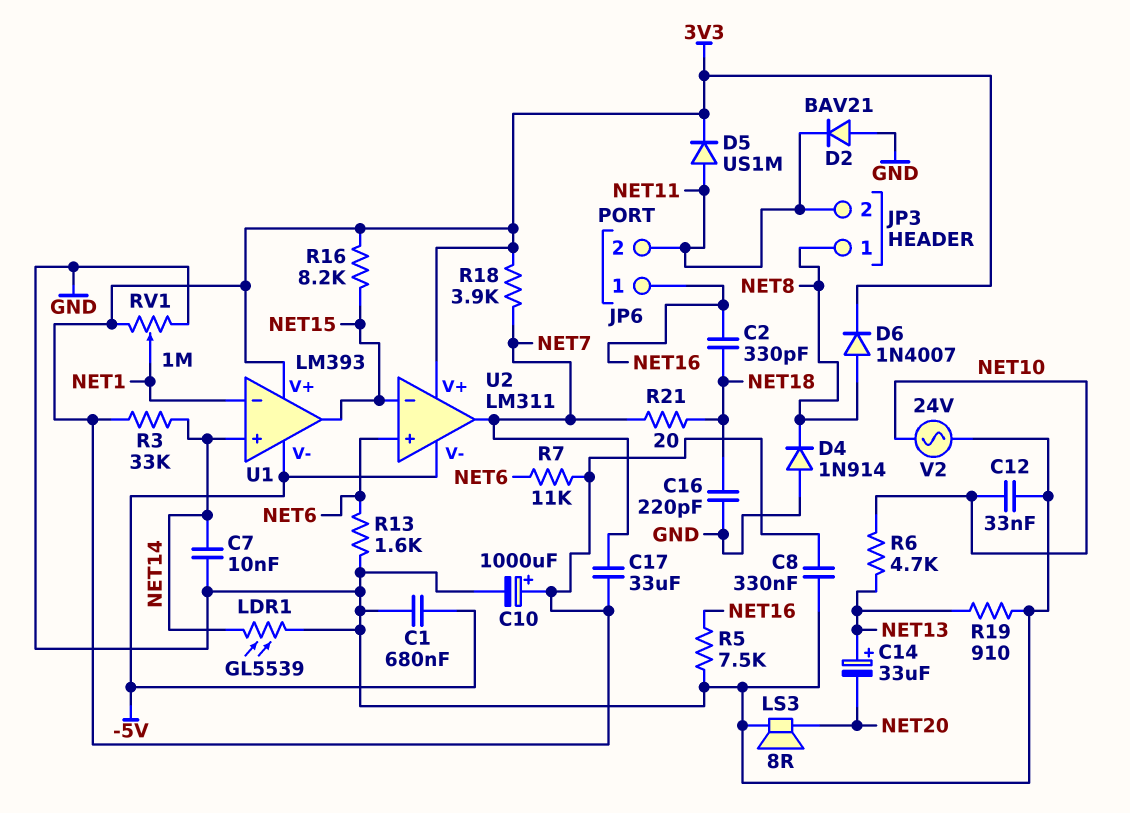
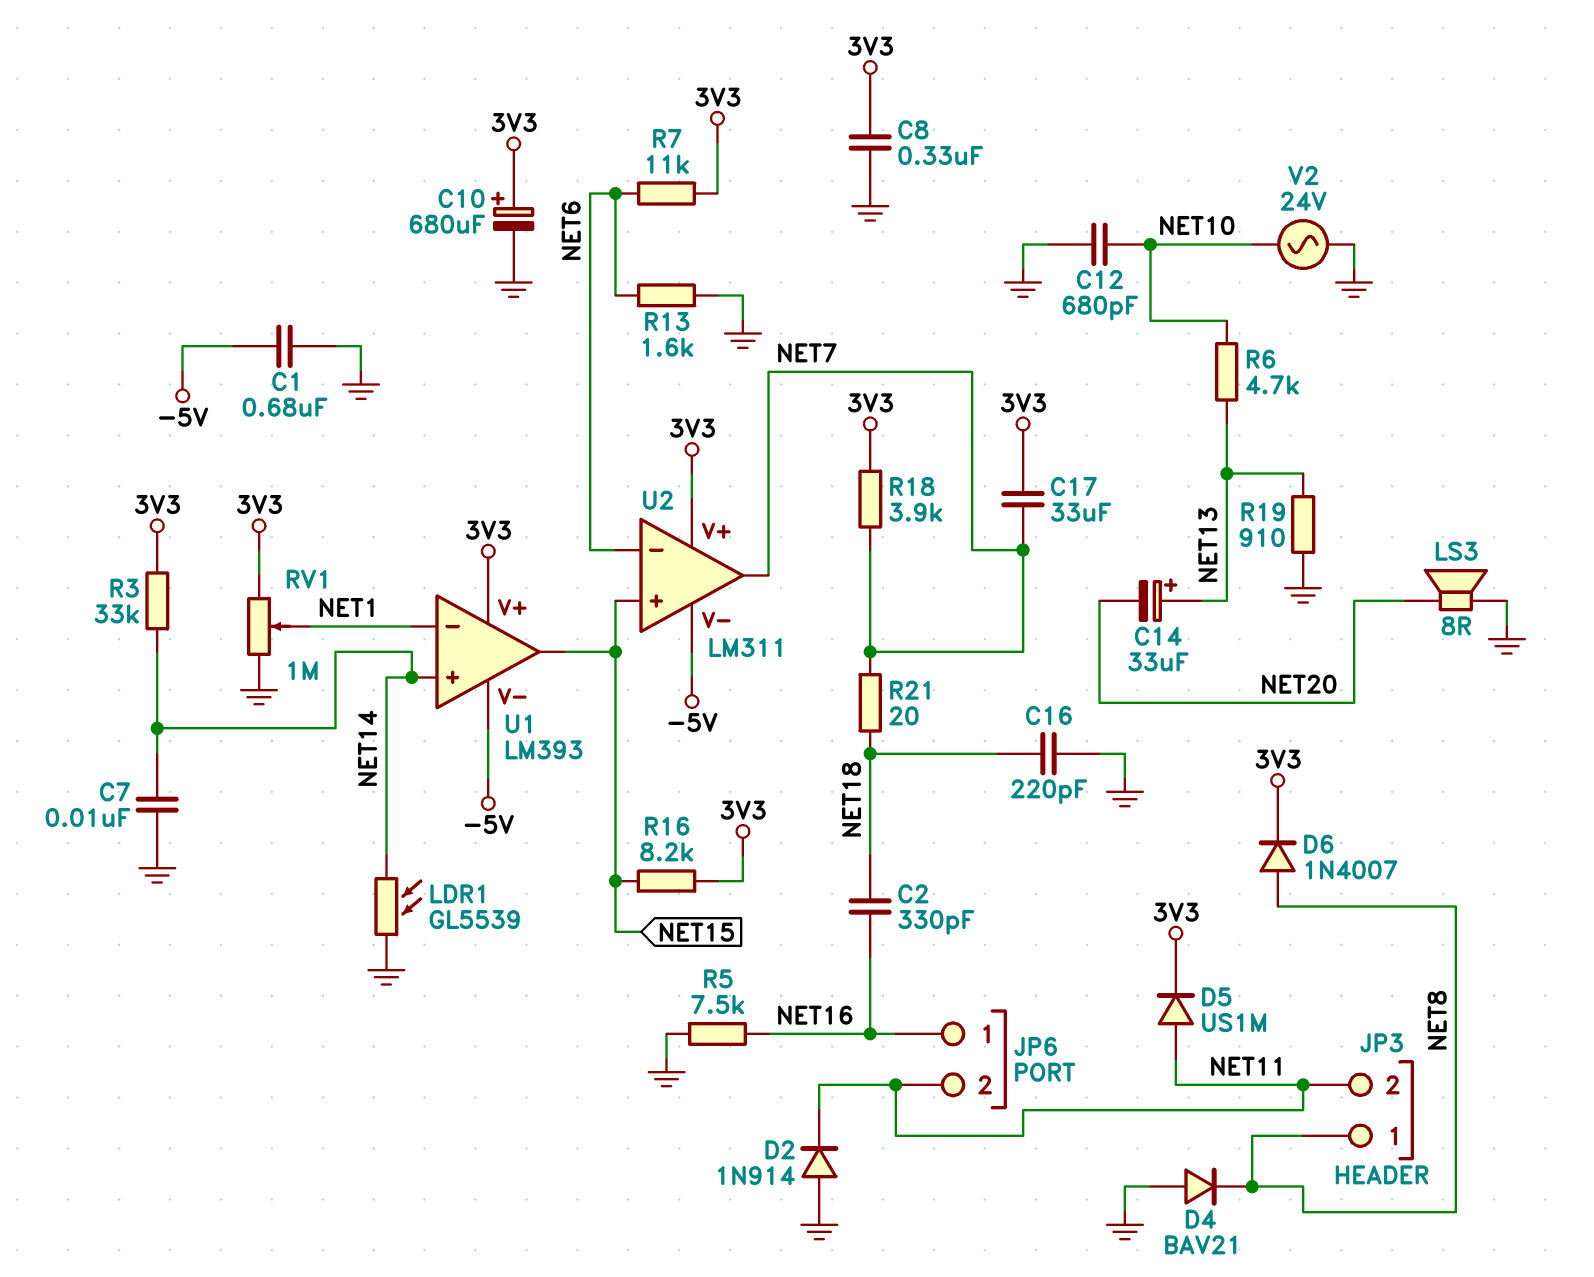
C10: 1000uF (plus 3V3, minus GND) -> 680uF (plus 3V3, minus GND)
C12: 33nF (GND, NET10) -> 680pF (GND, NET10)
D2: diode BAV21 (A GND, K NET11) -> diode 1N914 (A GND, K NET11)
D4: diode 1N914 (A GND, K NET8) -> diode BAV21 (A GND, K NET8)
U2 pin in+: NET6 -> NET15
U2 pin in-: NET15 -> NET6

